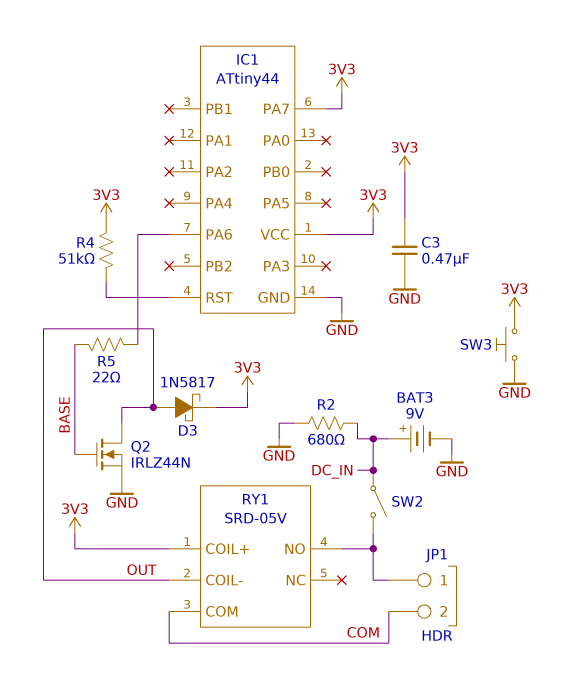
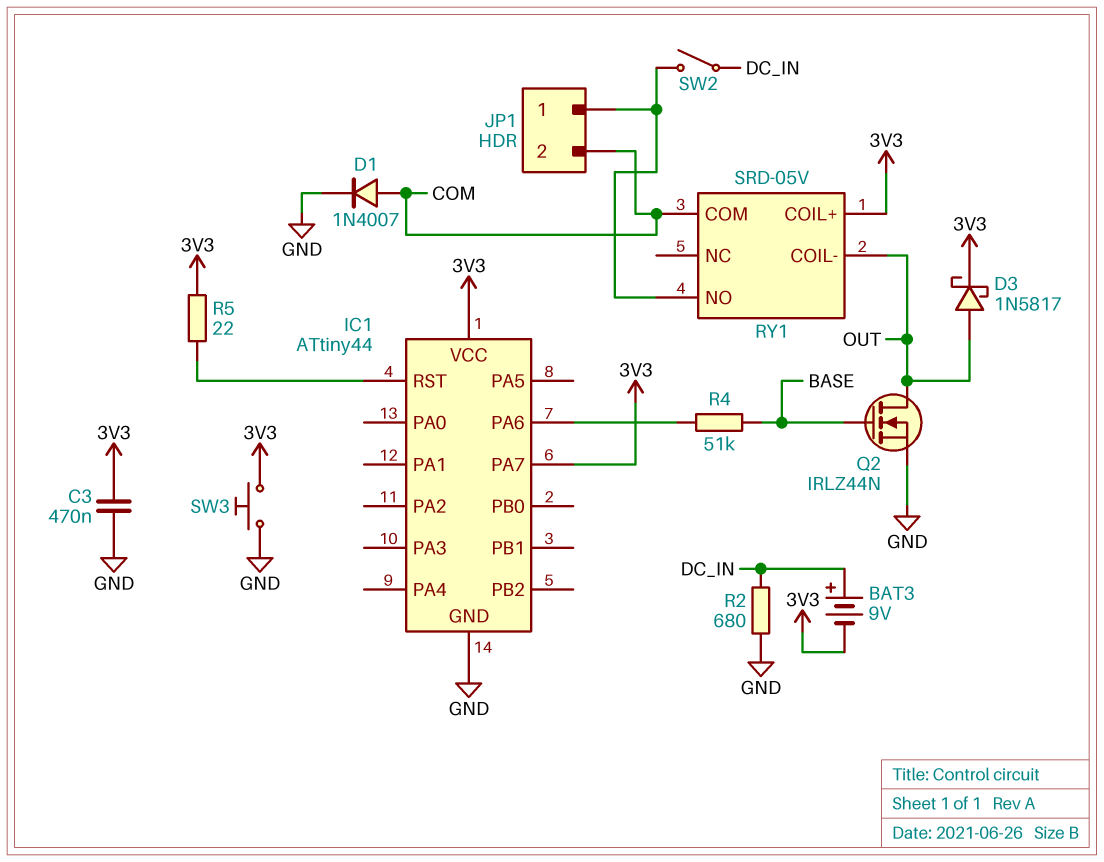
BAT3: 9V (plus DC_IN, minus GND) -> 9V (plus DC_IN, minus 3V3)
D1: none -> diode 1N4007 (A COM, K GND)
R4: 51k (3V3, IC1/RST) -> 51k (BASE, IC1/PA6)
R5: 22 (BASE, IC1/PA6) -> 22 (3V3, IC1/RST)

